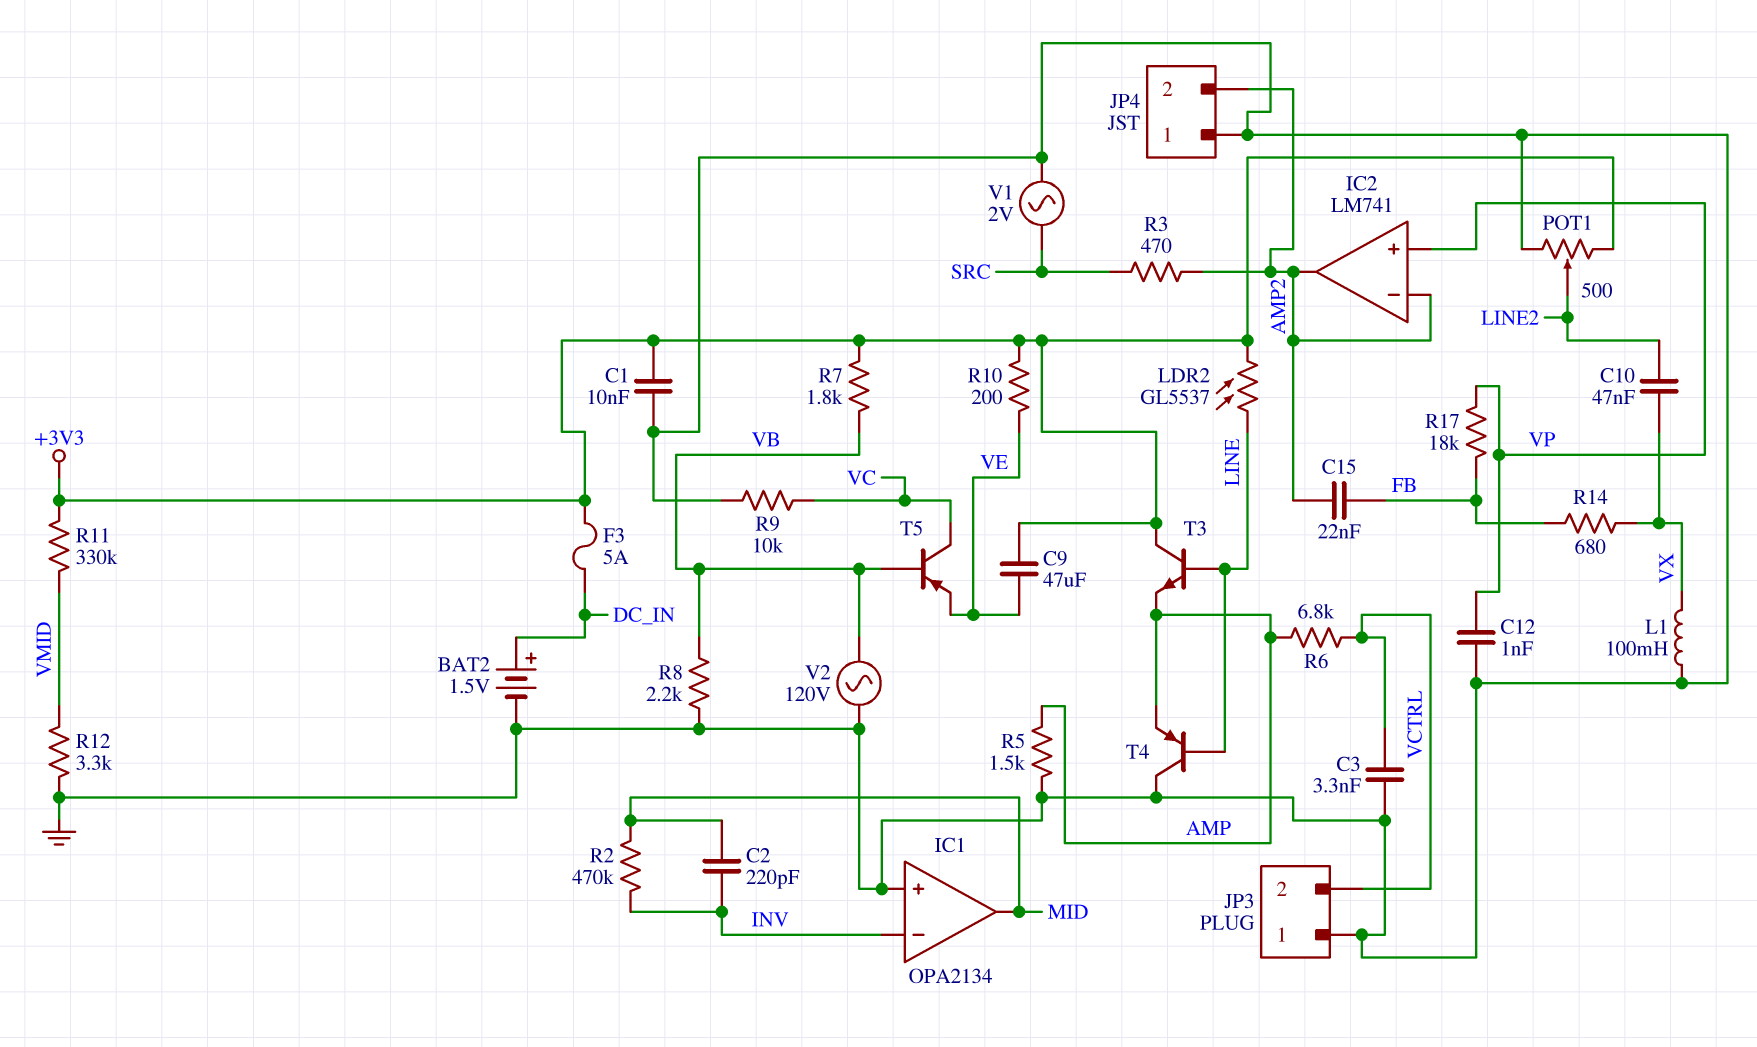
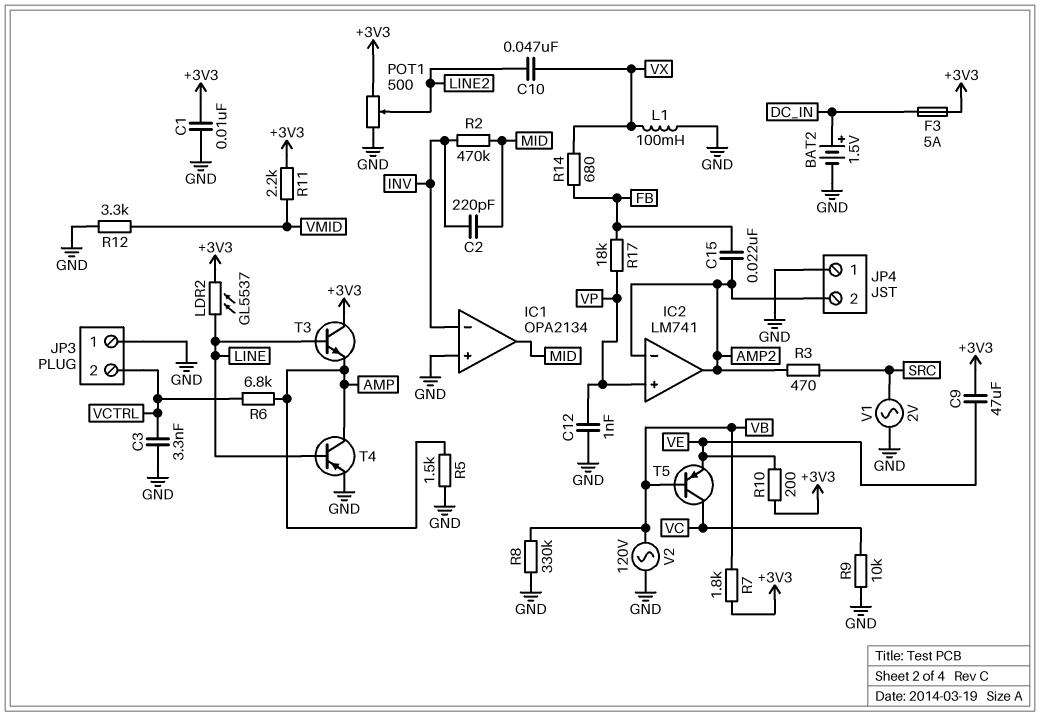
R8: 2.2k (GND, VB) -> 330k (GND, VB)
R11: 330k (+3V3, VMID) -> 2.2k (+3V3, VMID)
T4: PNP (B LINE, C GND, E AMP) -> PNP (B LINE, C AMP, E GND)

